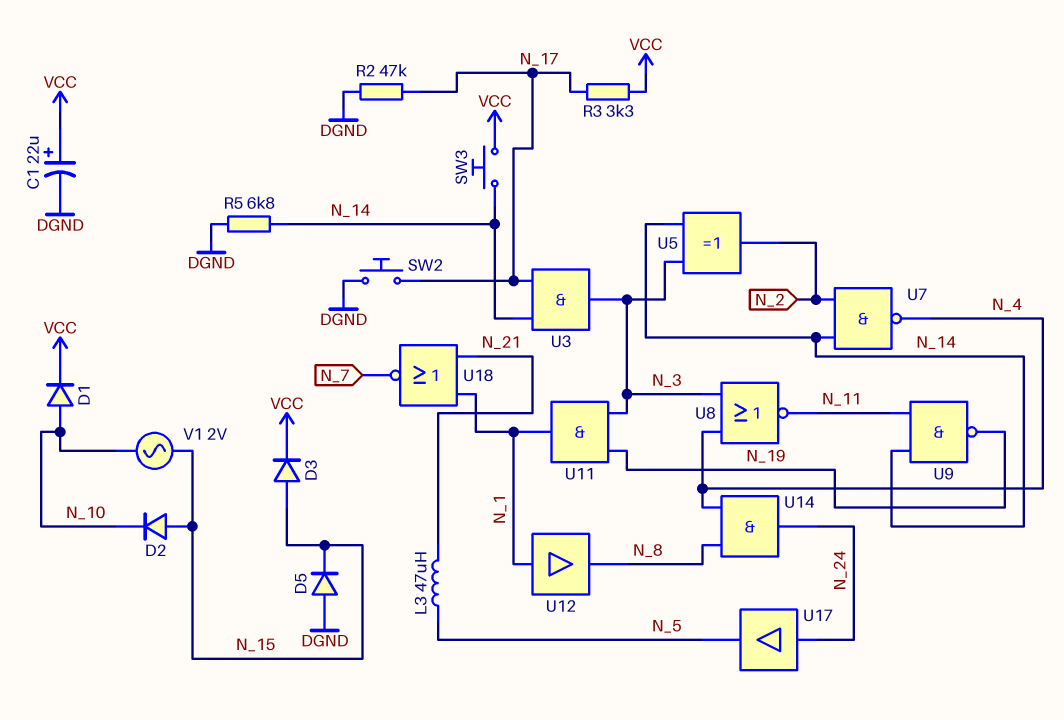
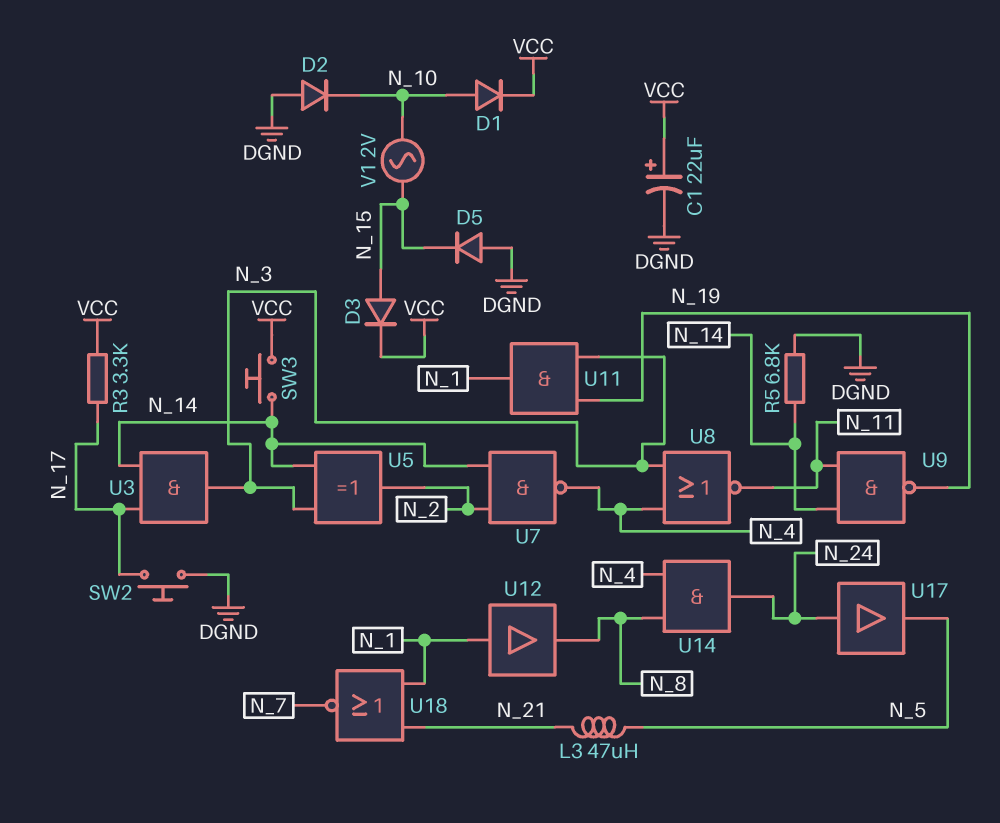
D2: diode (A N_15, K N_10) -> diode (A DGND, K N_10)
R2: 47k (DGND, N_17) -> none

